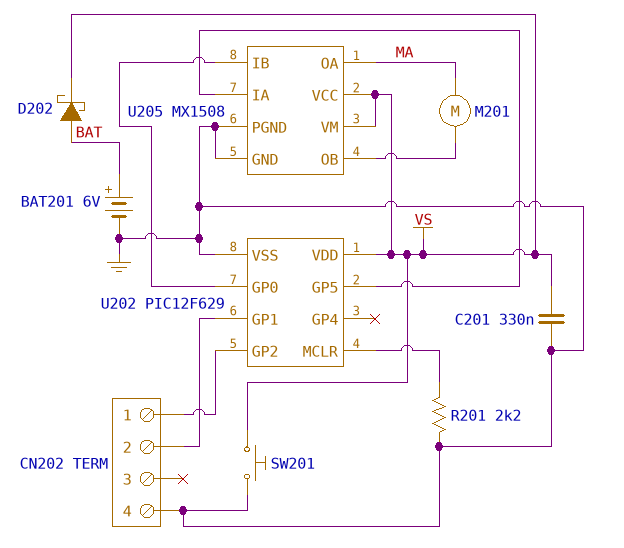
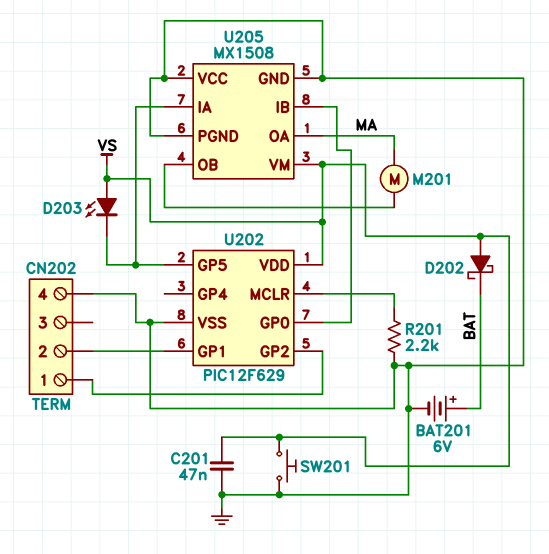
C201: 330nF (GND, VS) -> 47nF (GND, VS)
D202: schottky (A BAT, K VS) -> schottky (A VS, K BAT)
D203: none -> LED (A VS, K U202/GP5)
U205 pin VCC: VS -> GND

